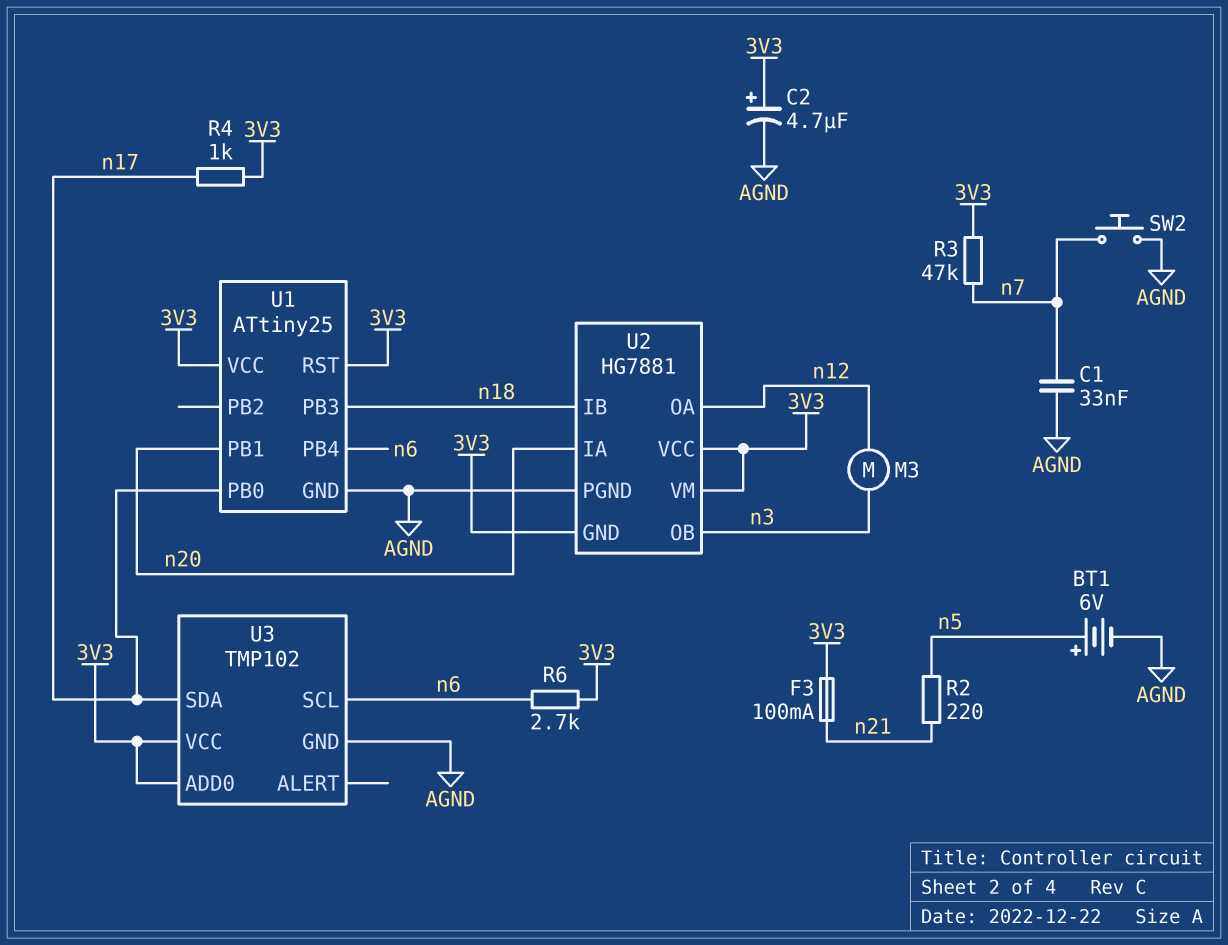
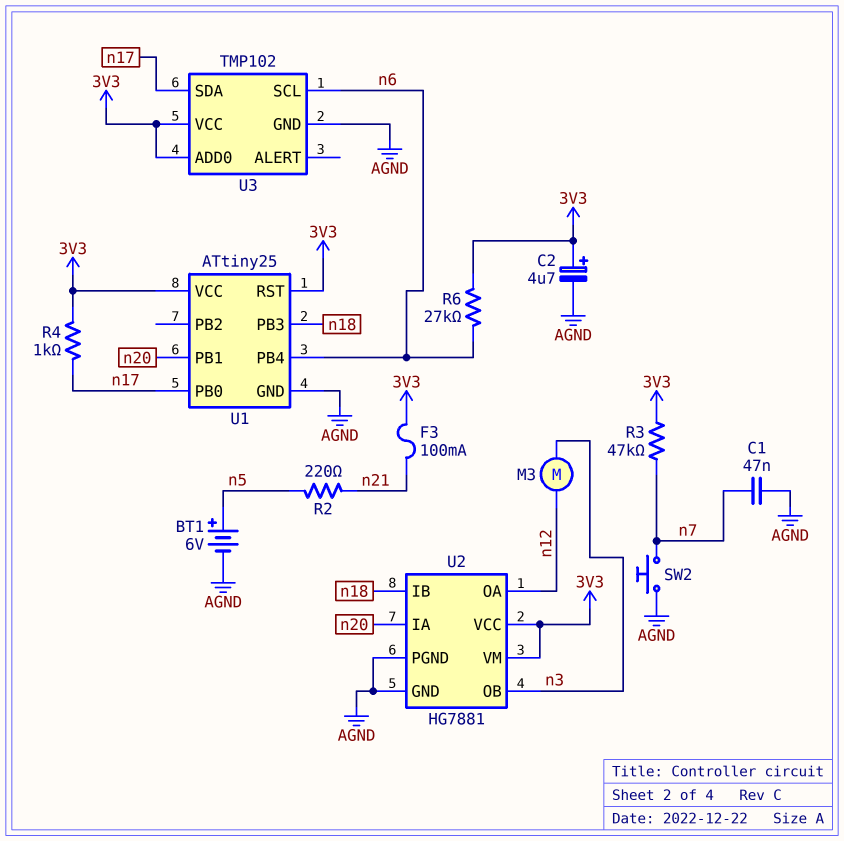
C1: 33nF (AGND, n7) -> 47nF (AGND, n7)
R6: 2.7k (3V3, n6) -> 27k (3V3, n6)
U2 pin GND: 3V3 -> AGND

